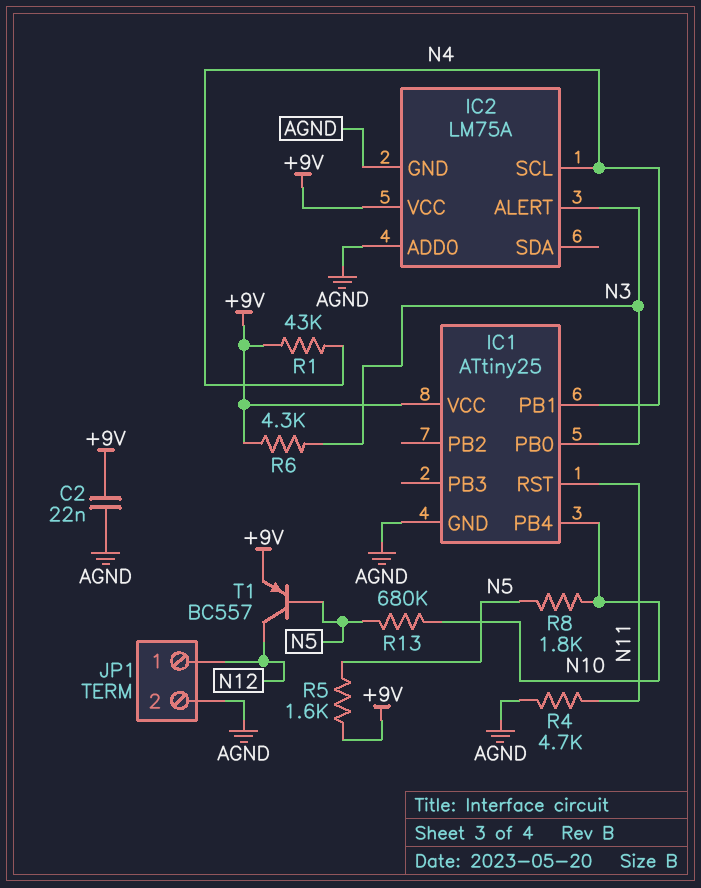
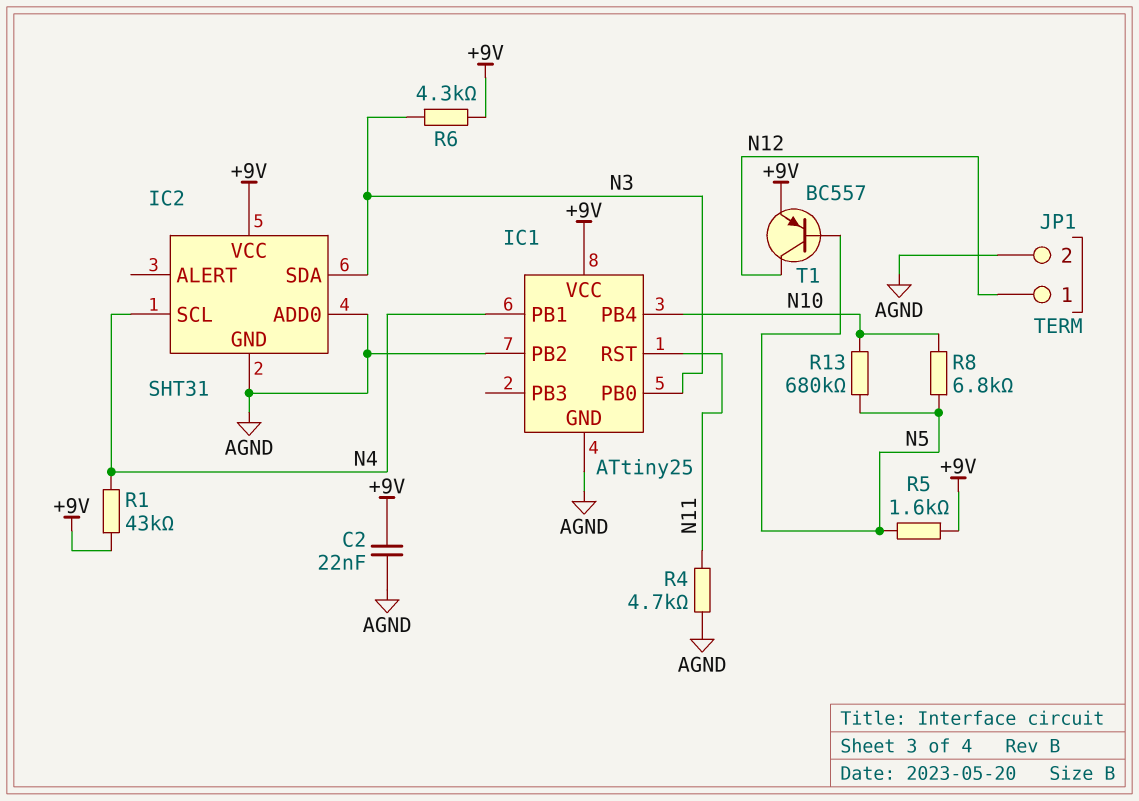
IC1 pin PB2: none -> AGND
IC2: LM75A -> SHT31
IC2 pin ALERT: N3 -> none
IC2 pin SDA: none -> N3
R8: 1.8k (N5, N10) -> 6.8k (N5, N10)

